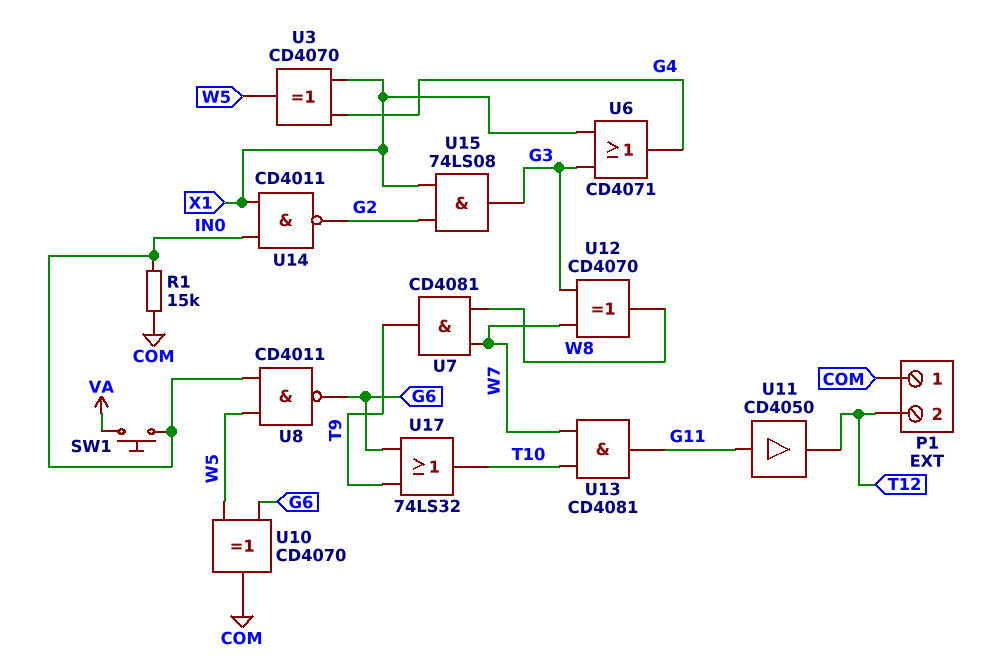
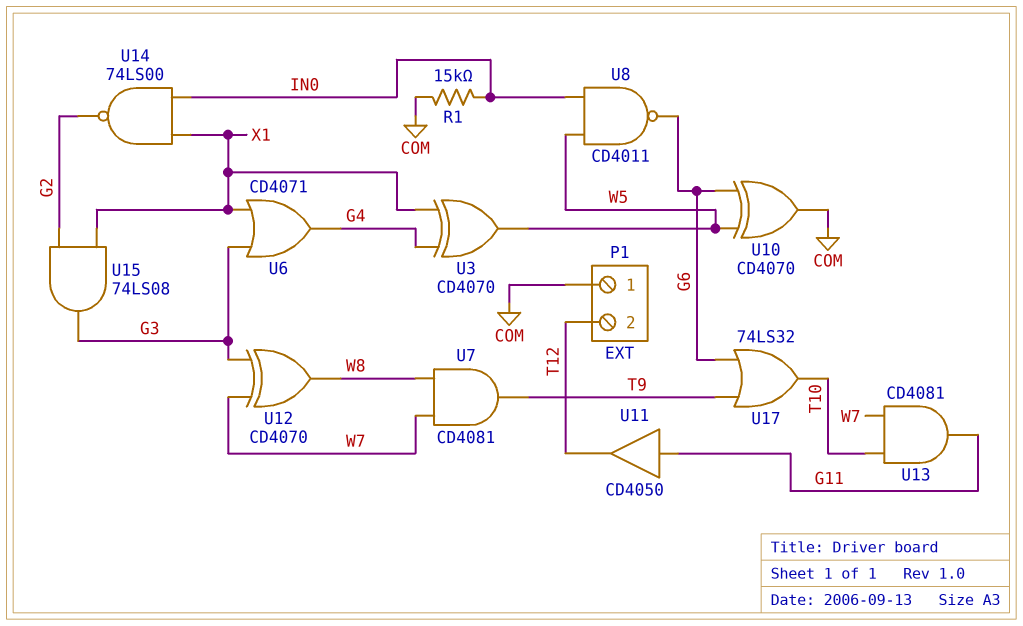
SW1: button (IN0, VA) -> none
U14: NAND CD4011 (in IN0, in X1, out G2) -> NAND 74LS00 (in IN0, in X1, out G2)

